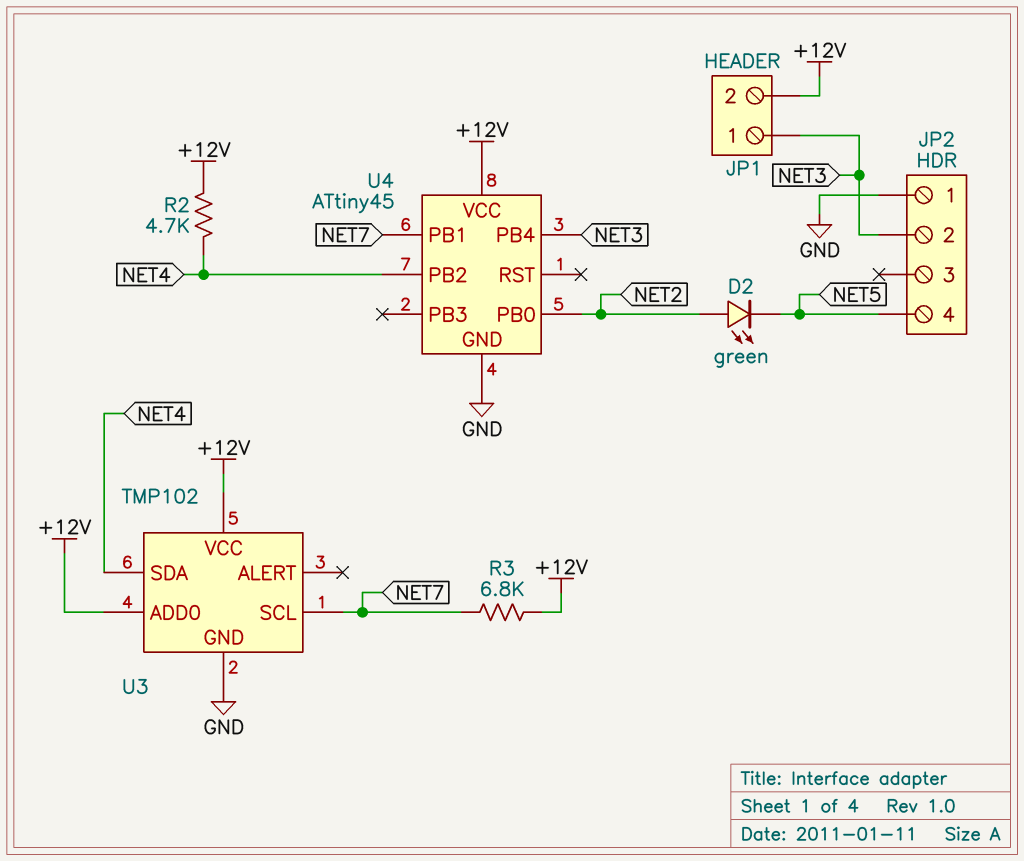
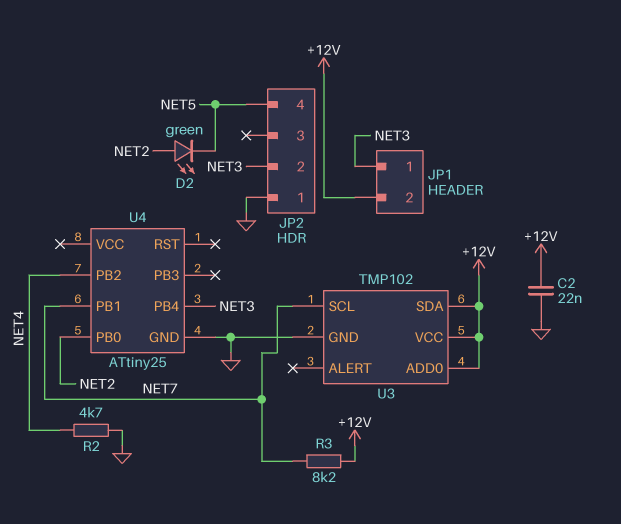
C2: none -> 22nF (+12V, GND)
R2: 4.7k (+12V, NET4) -> 4.7k (GND, NET4)
R3: 6.8k (+12V, NET7) -> 8.2k (+12V, NET7)
U3 pin SDA: NET4 -> +12V
U4: ATtiny45 -> ATtiny25
U4 pin VCC: +12V -> none

